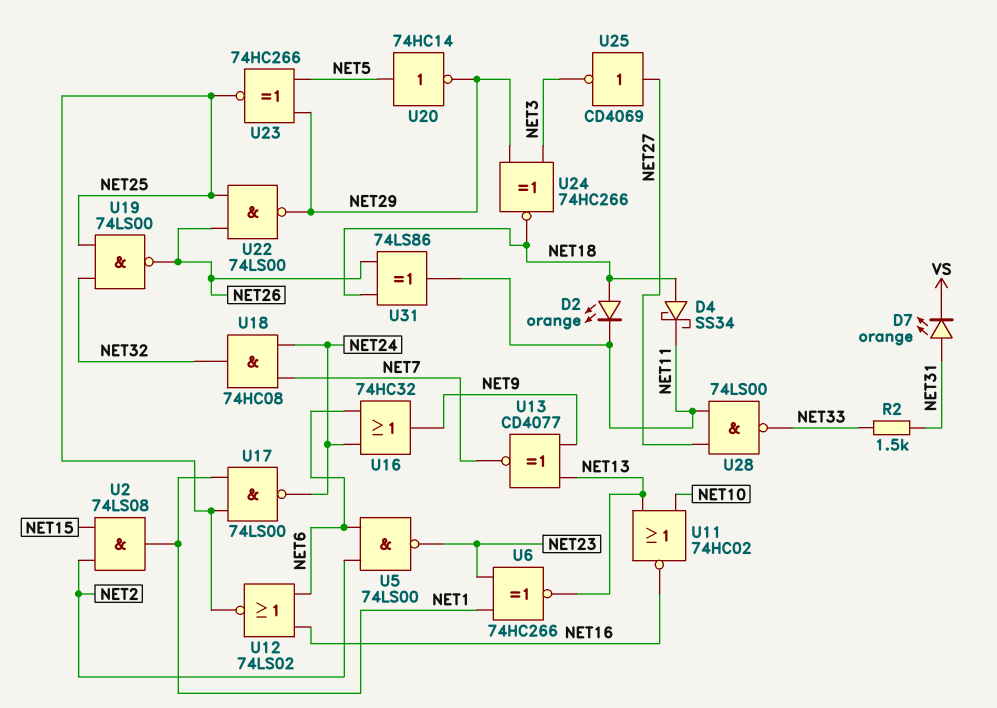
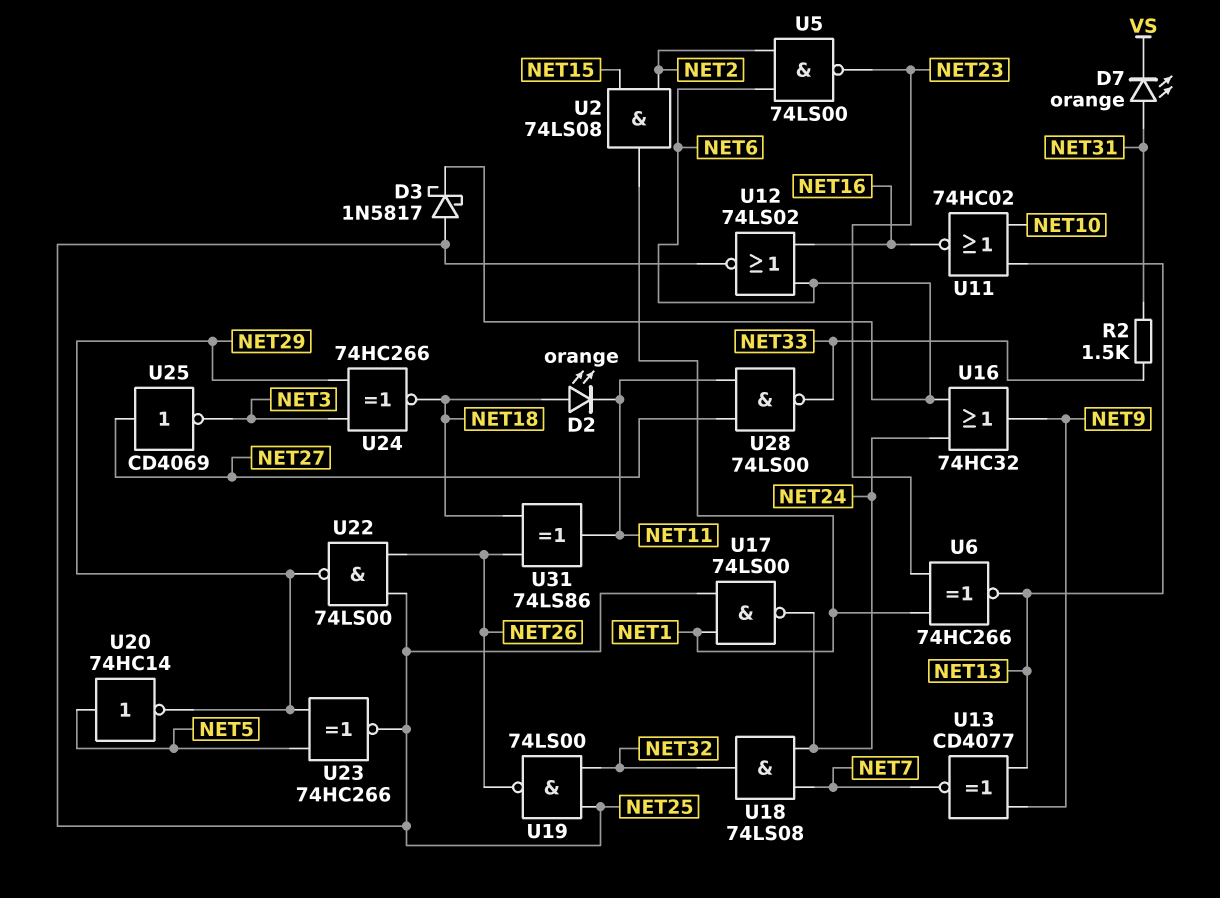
D3: none -> schottky 1N5817 (A NET25, K NET6)
D4: schottky SS34 (A NET18, K NET11) -> none
U18: AND 74HC08 (in NET7, in NET24, out NET32) -> AND 74LS08 (in NET7, in NET24, out NET32)

